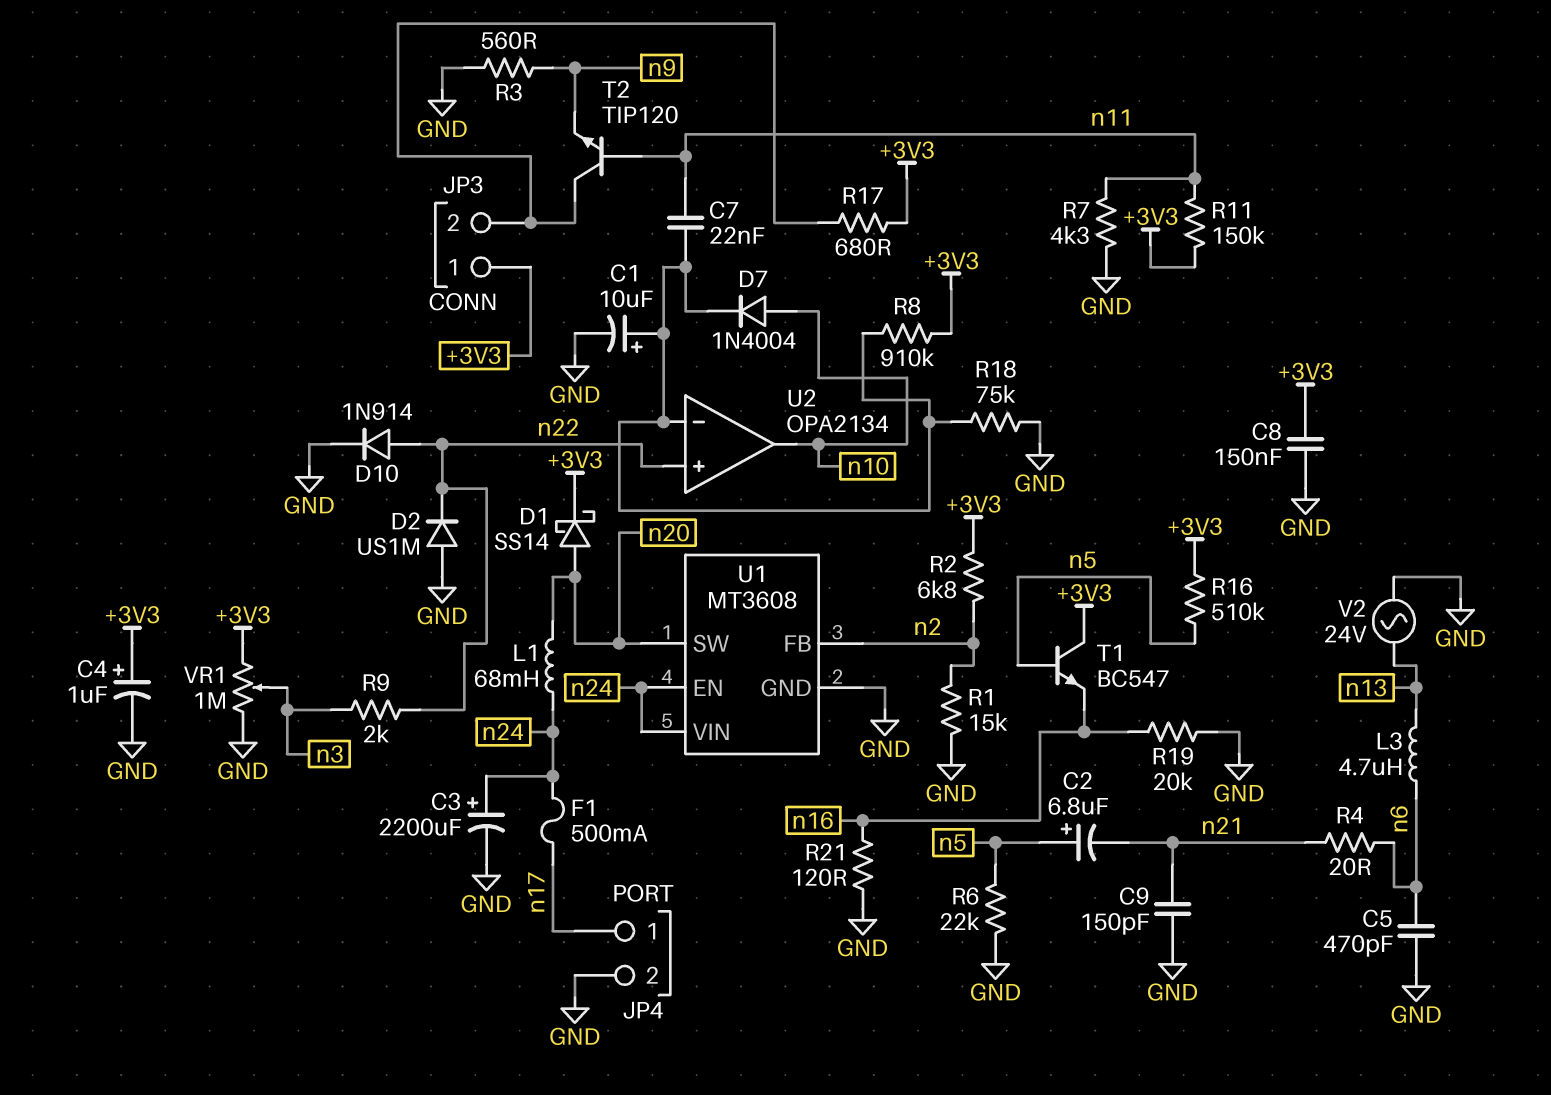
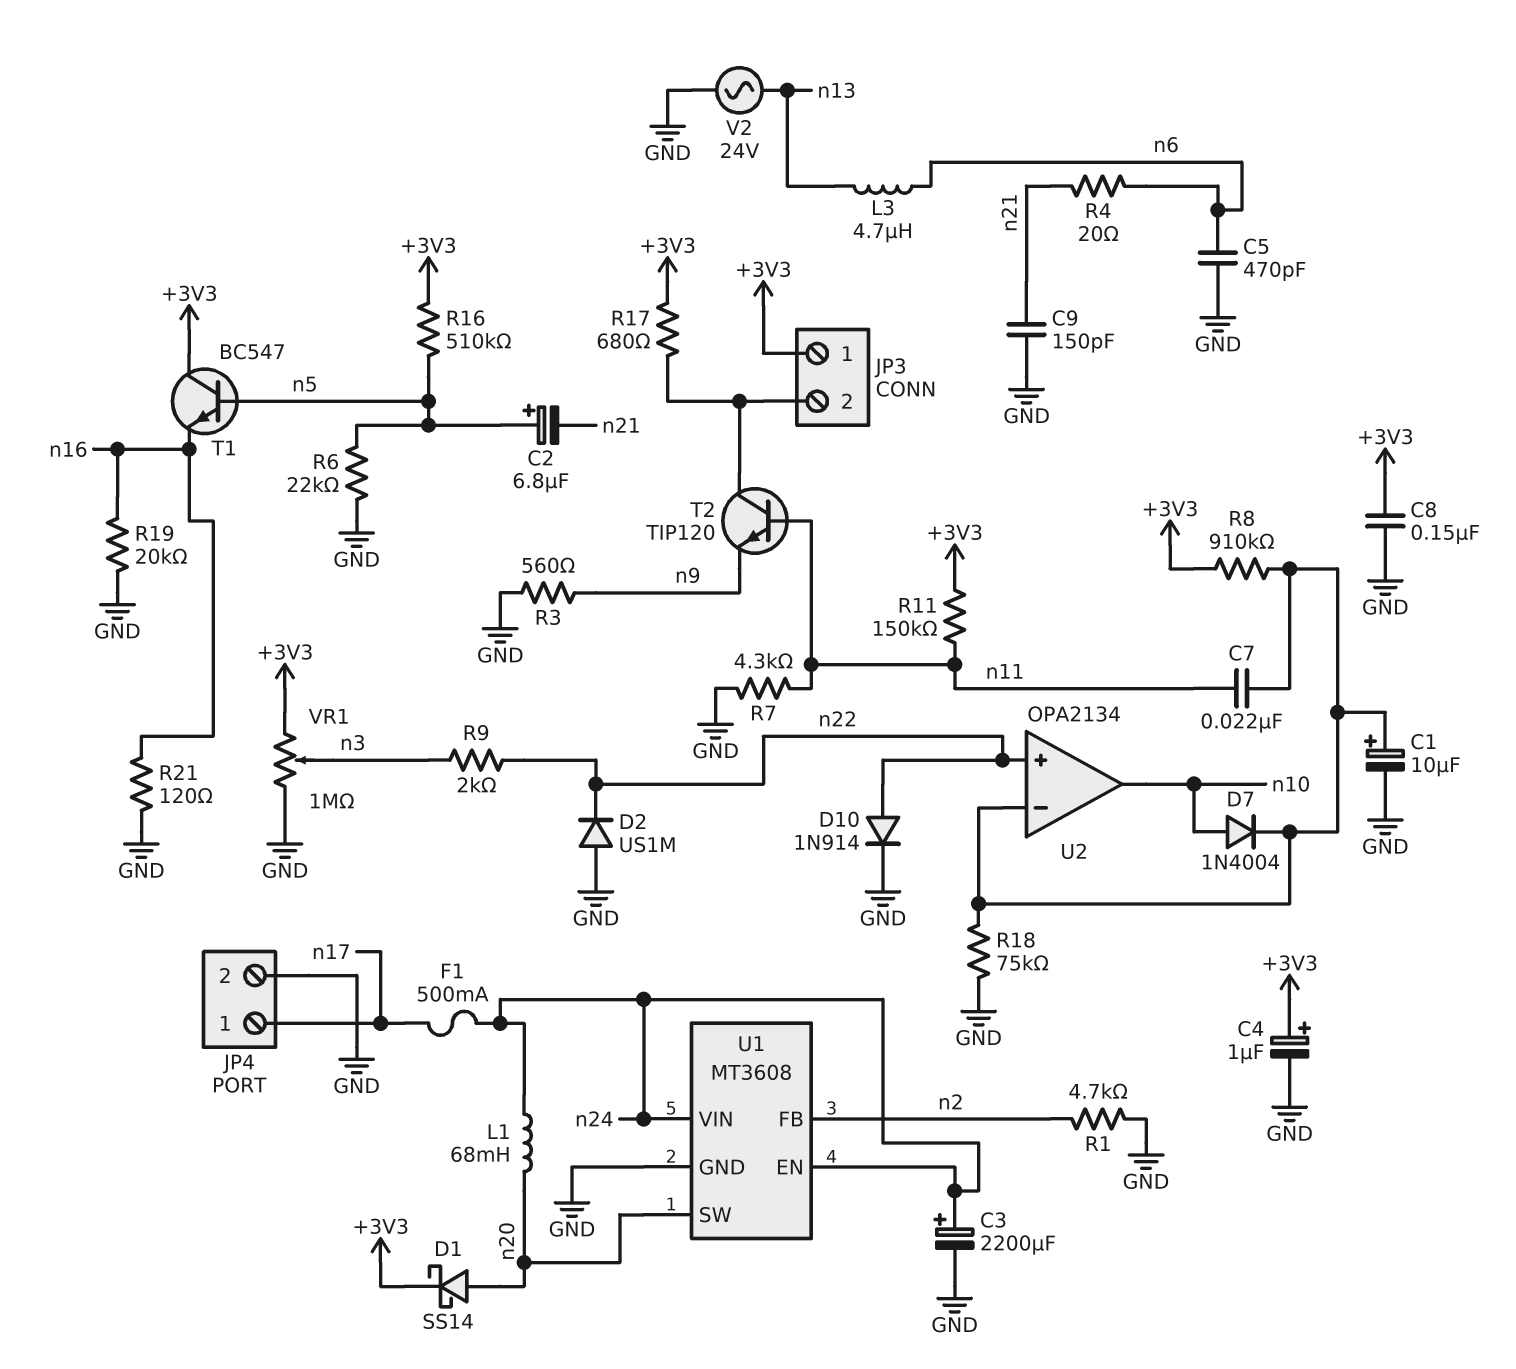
R1: 15k (GND, n2) -> 4.7k (GND, n2)
R2: 6.8k (+3V3, n2) -> none

